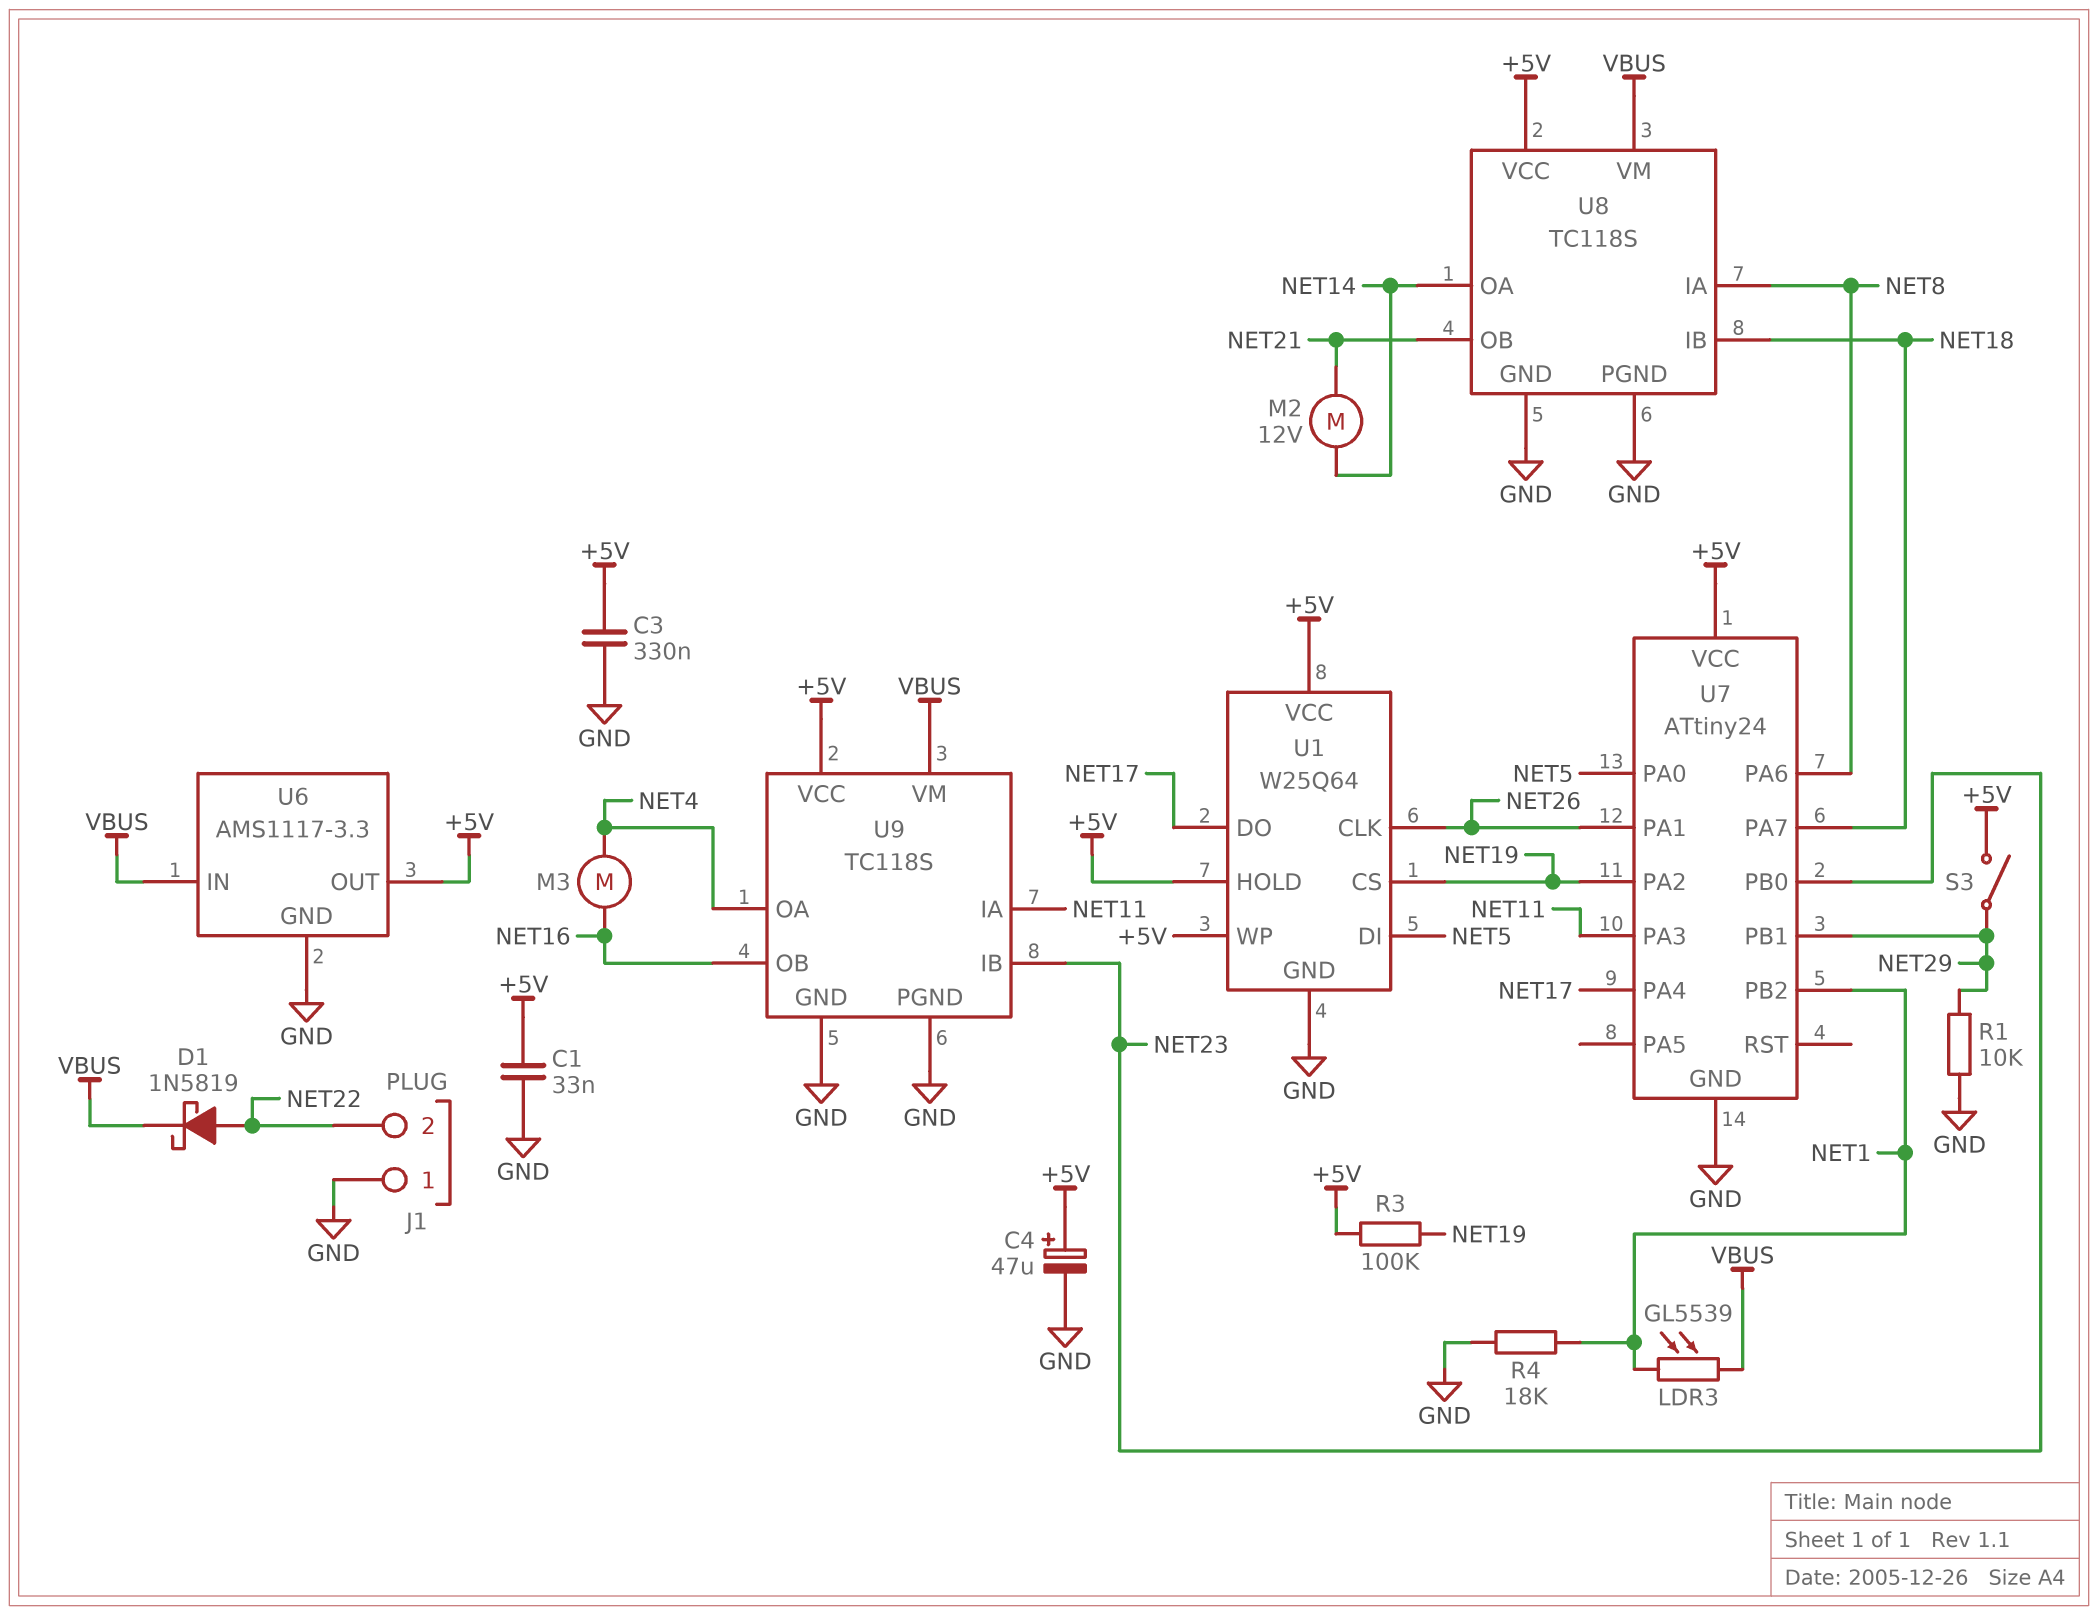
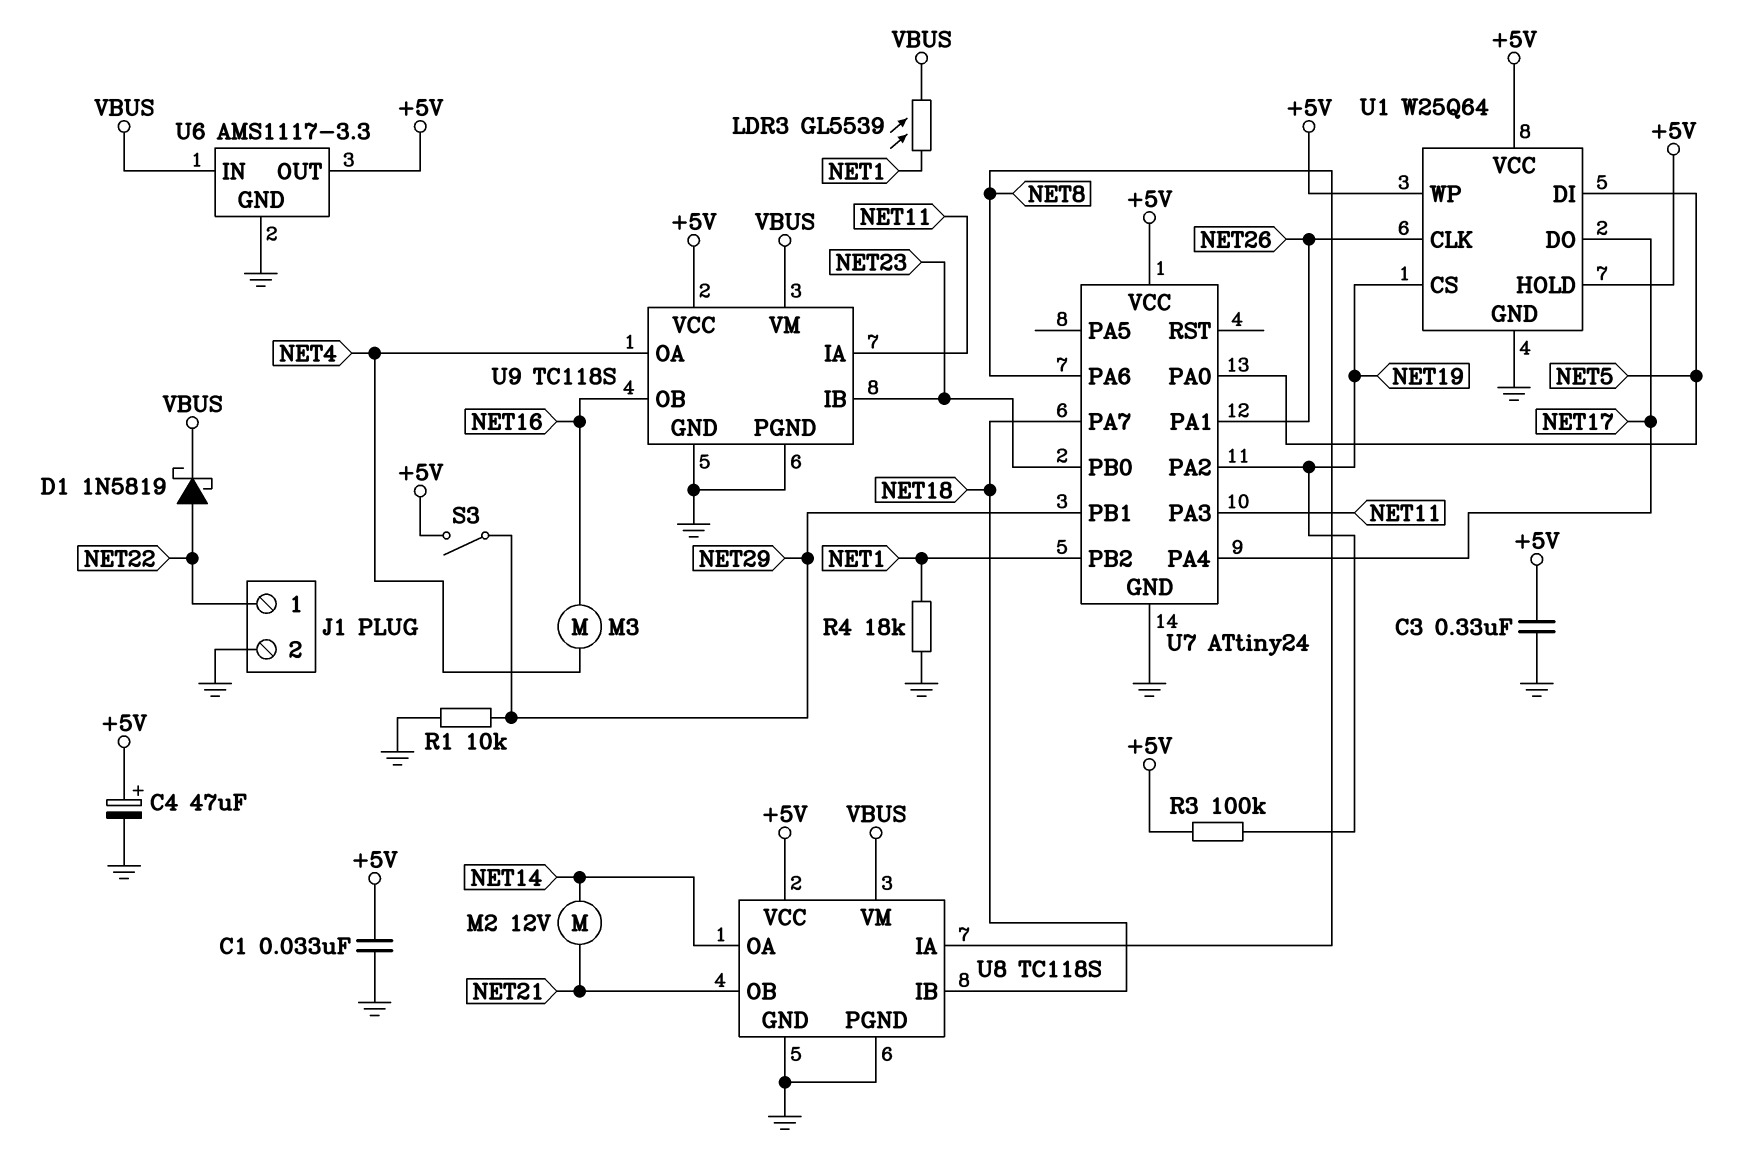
J1 pin 1: GND -> NET22
J1 pin 2: NET22 -> GND

